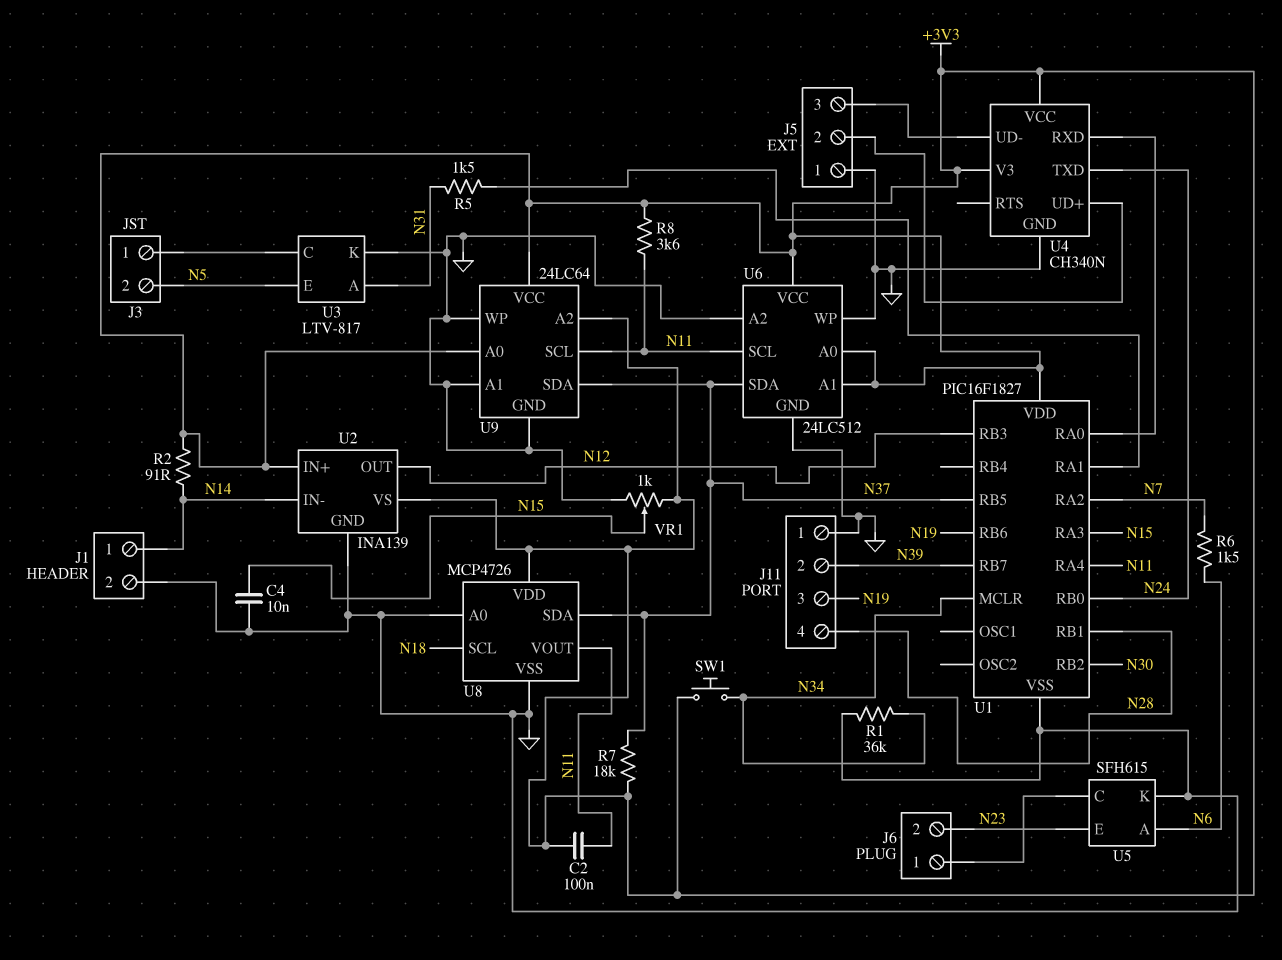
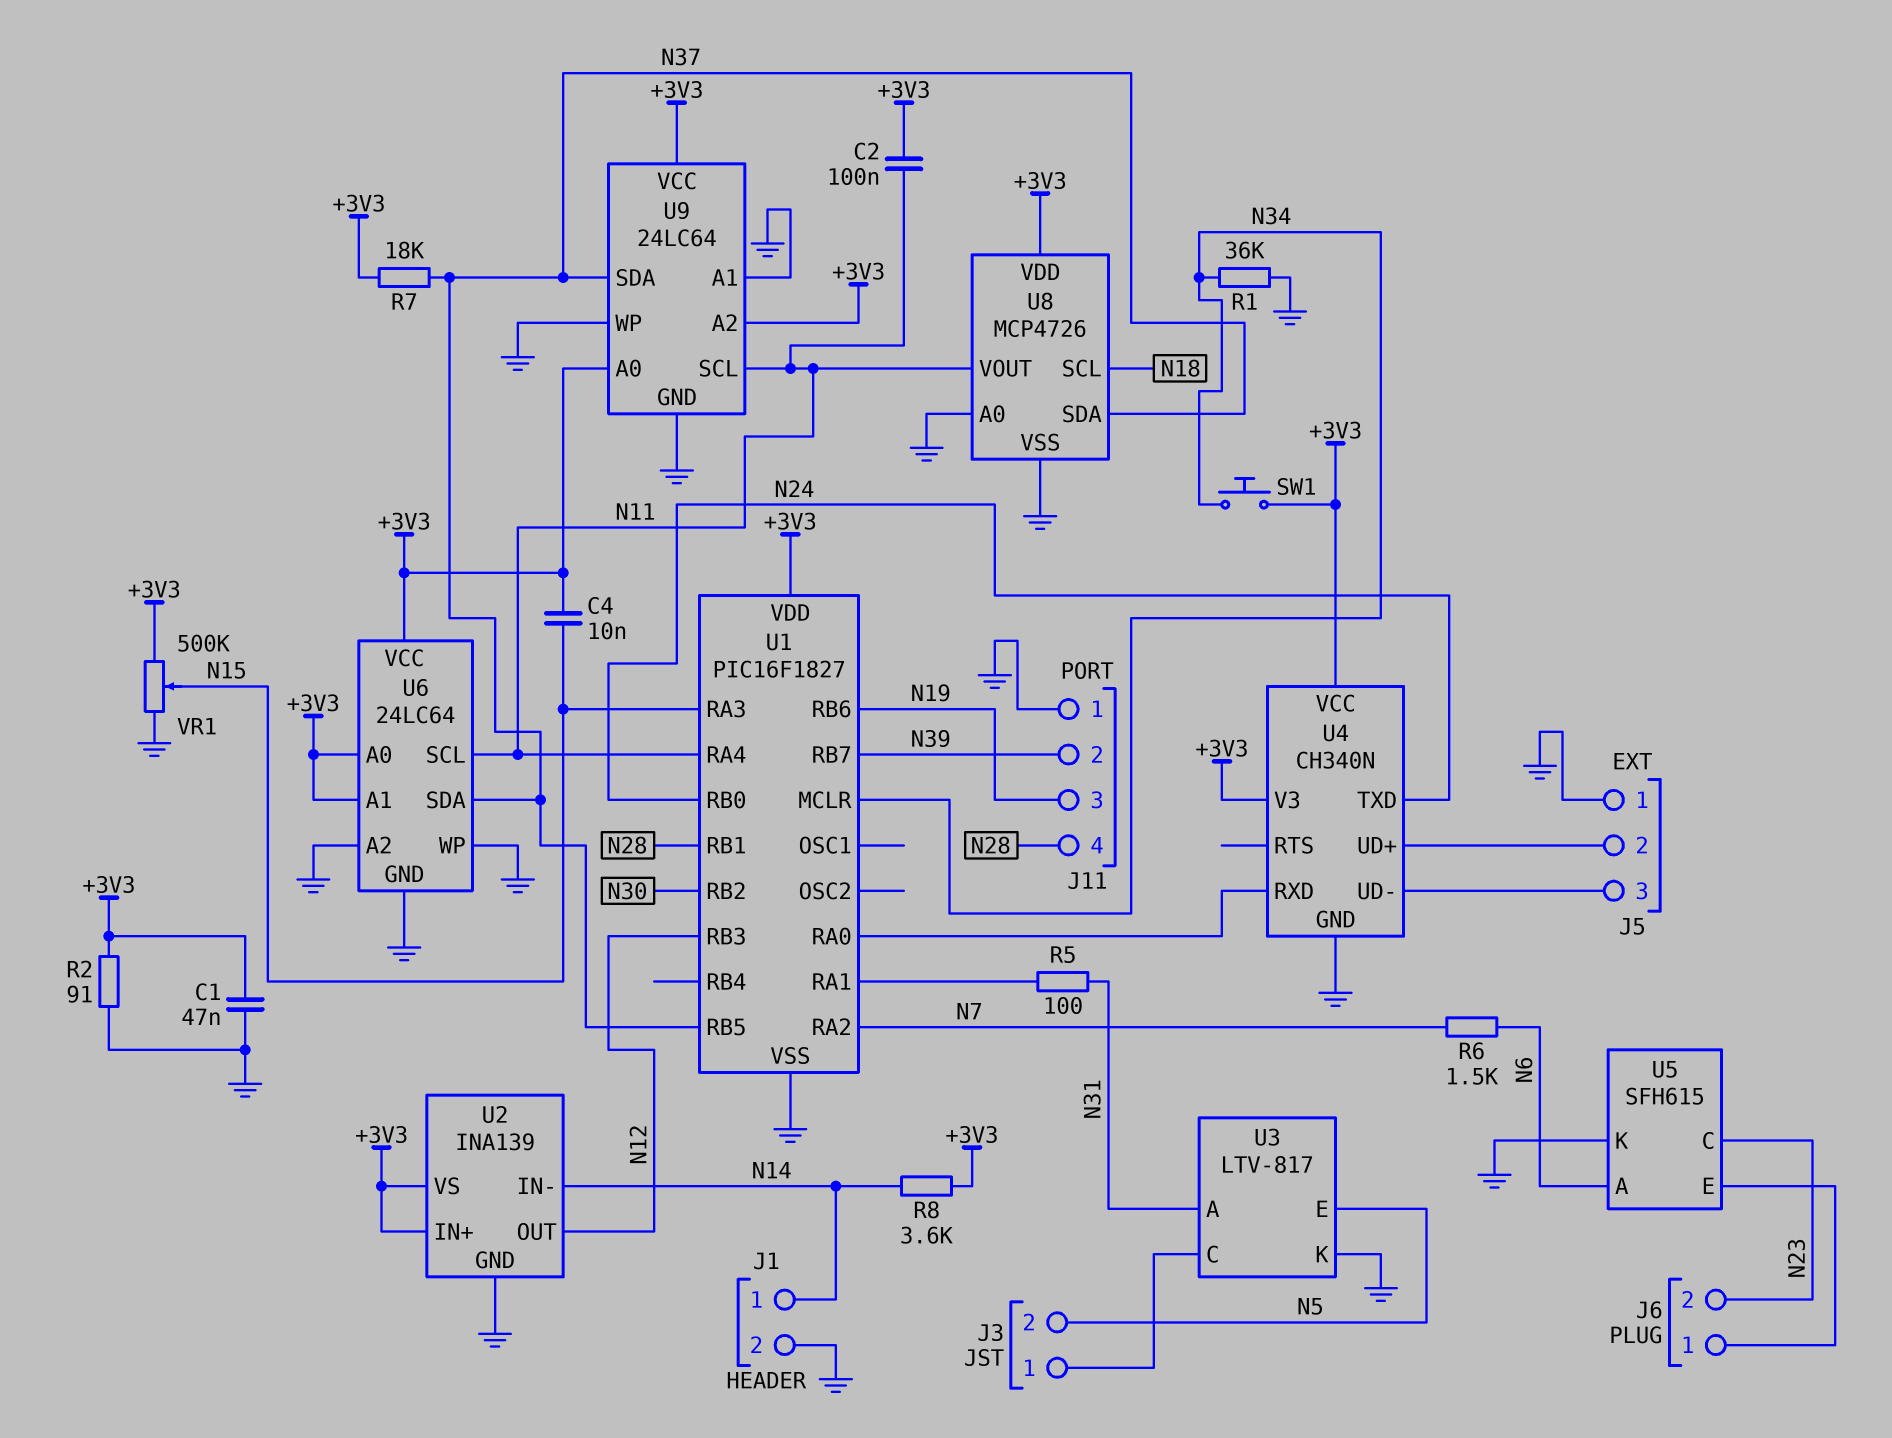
C1: none -> 47nF (+3V3, GND)
C4: 10nF (GND, N15) -> 10nF (+3V3, N15)
R2: 91 (+3V3, N14) -> 91 (+3V3, GND)
R5: 1.5k (N31, U1/RA1) -> 100 (N31, U1/RA1)
R8: 3.6k (+3V3, N11) -> 3.6k (+3V3, N14)
U5 pin C: J6/1 -> N23
U5 pin E: N23 -> J6/1
U6: 24LC512 -> 24LC64
VR1: 1k (+3V3, GND, wiper N15) -> 500k (+3V3, GND, wiper N15)

